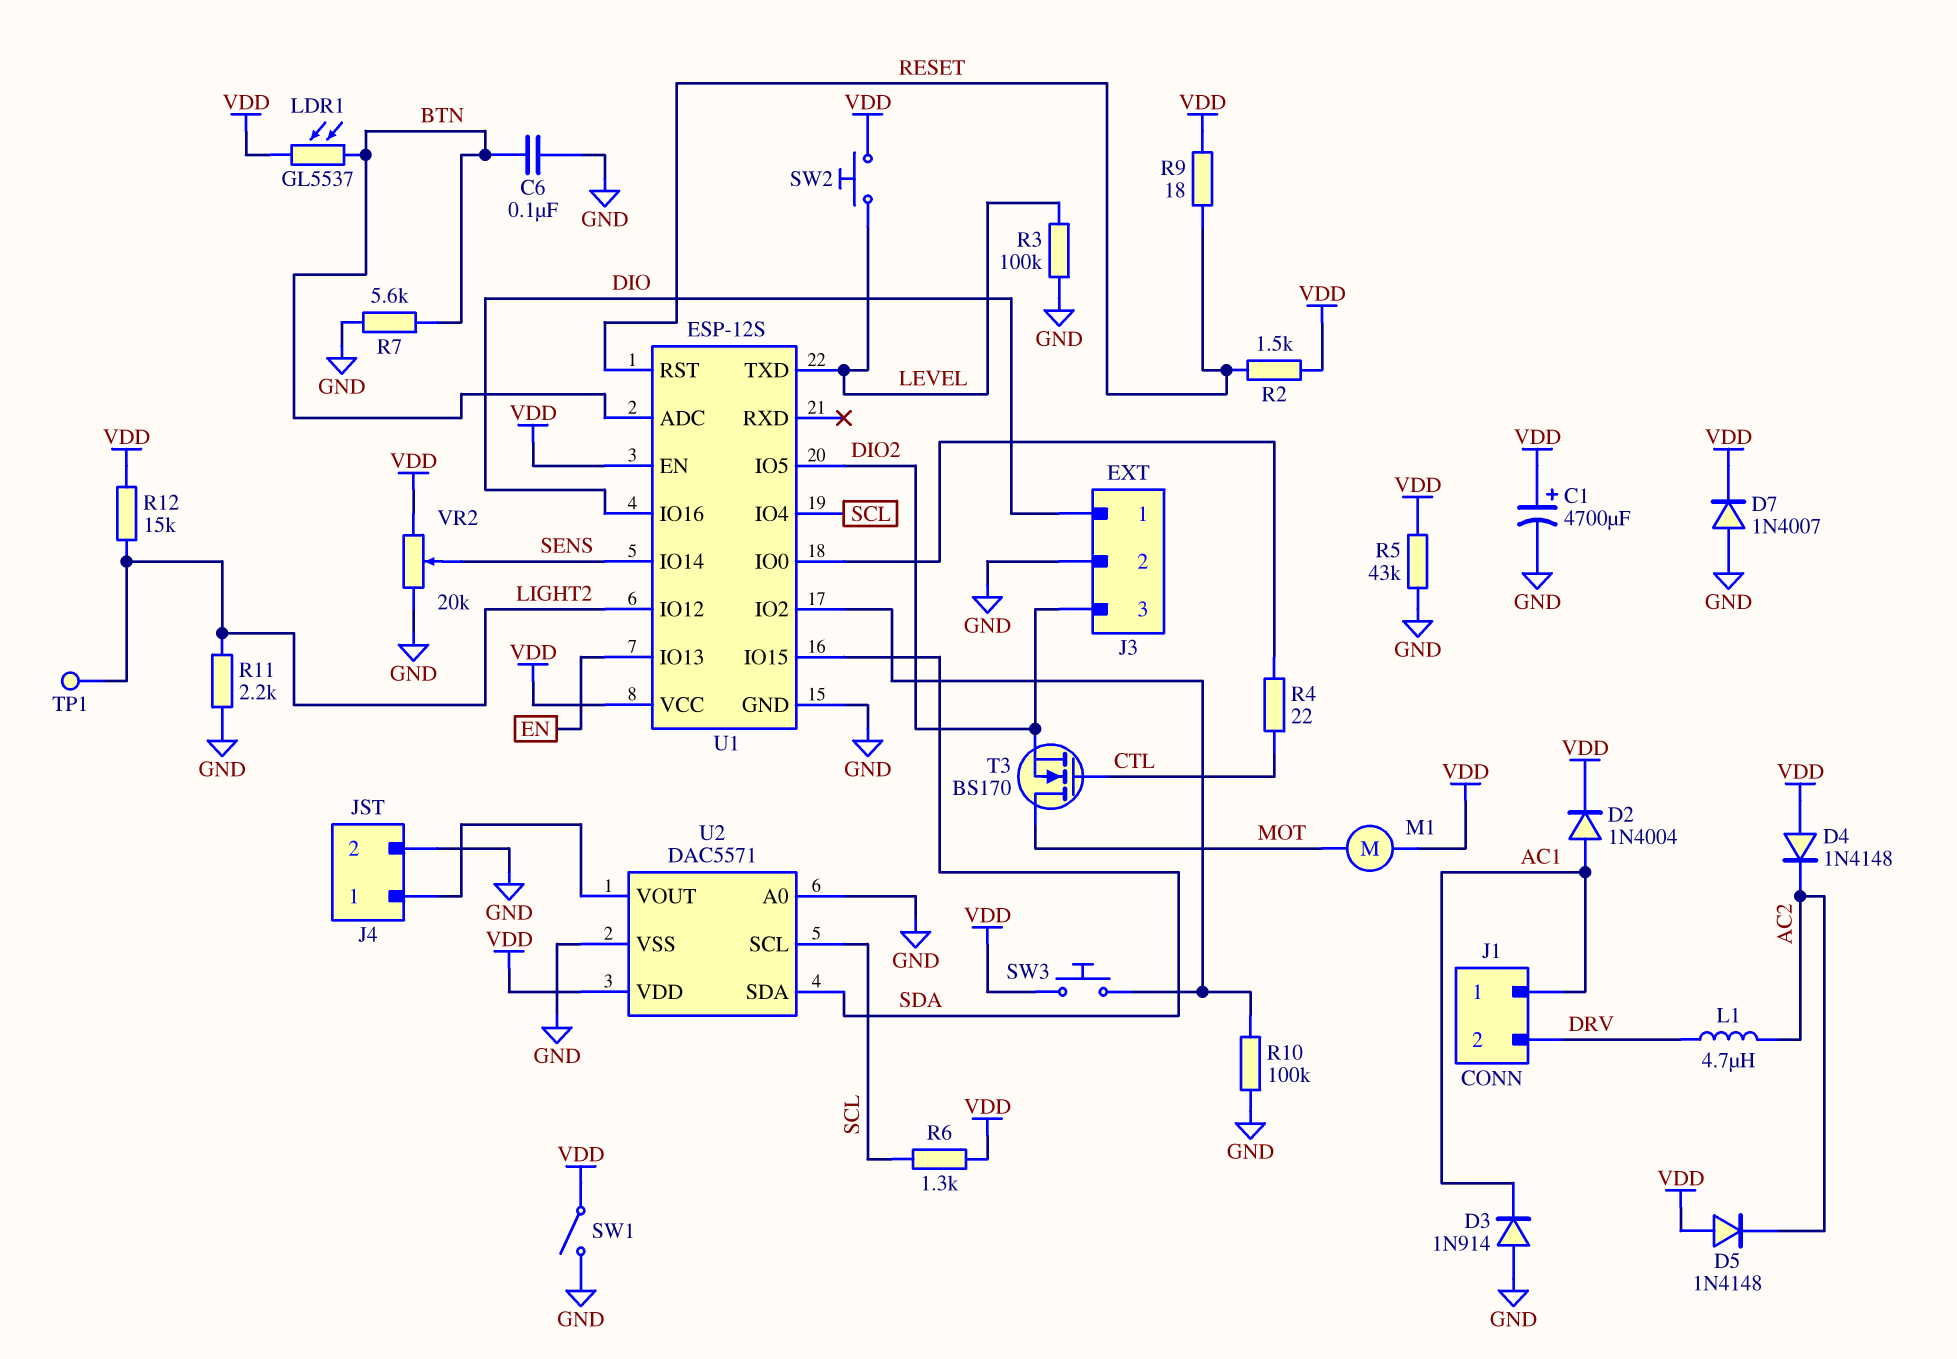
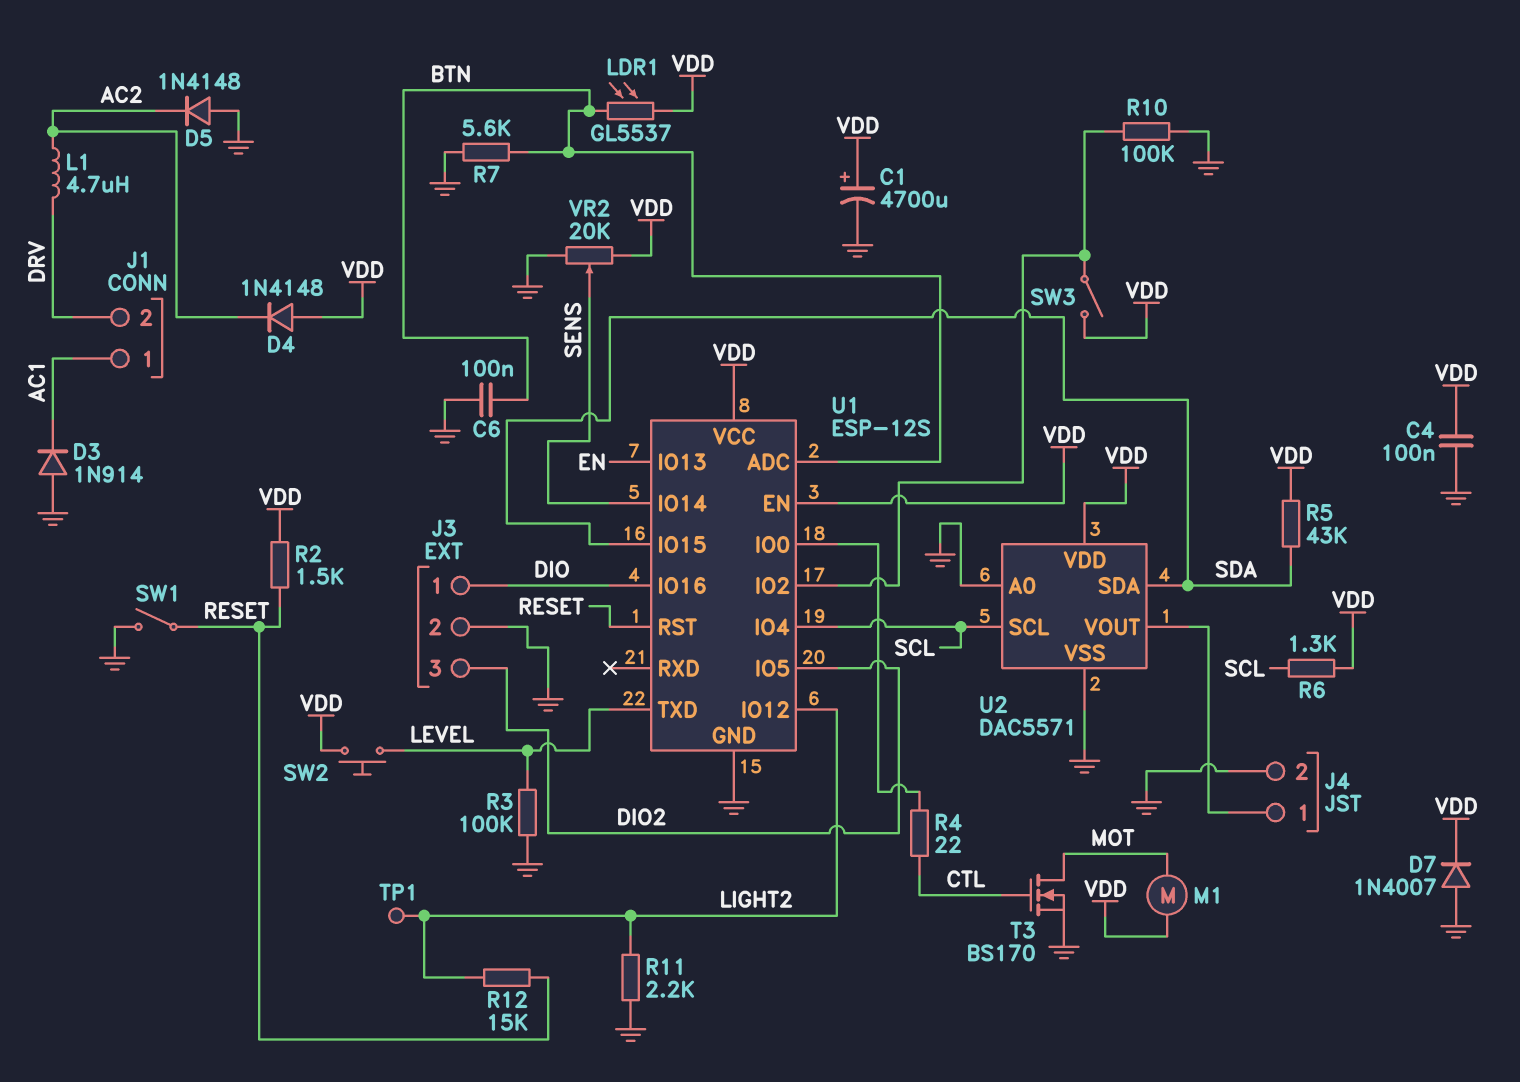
C4: none -> 100nF (GND, VDD)
D2: diode 1N4004 (A AC1, K VDD) -> none
D5: diode 1N4148 (A VDD, K AC2) -> diode 1N4148 (A GND, K AC2)
R5: 43k (GND, VDD) -> 43k (SDA, VDD)
R9: 18 (RESET, VDD) -> none
R12: 15k (LIGHT2, VDD) -> 15k (LIGHT2, RESET)
SW1: switch (GND, VDD) -> switch (GND, RESET)
SW3: button (U1/IO2, VDD) -> switch (U1/IO2, VDD)
T3: NMOS BS170 (G CTL, D MOT, S DIO2) -> NMOS BS170 (G CTL, D MOT, S GND)

